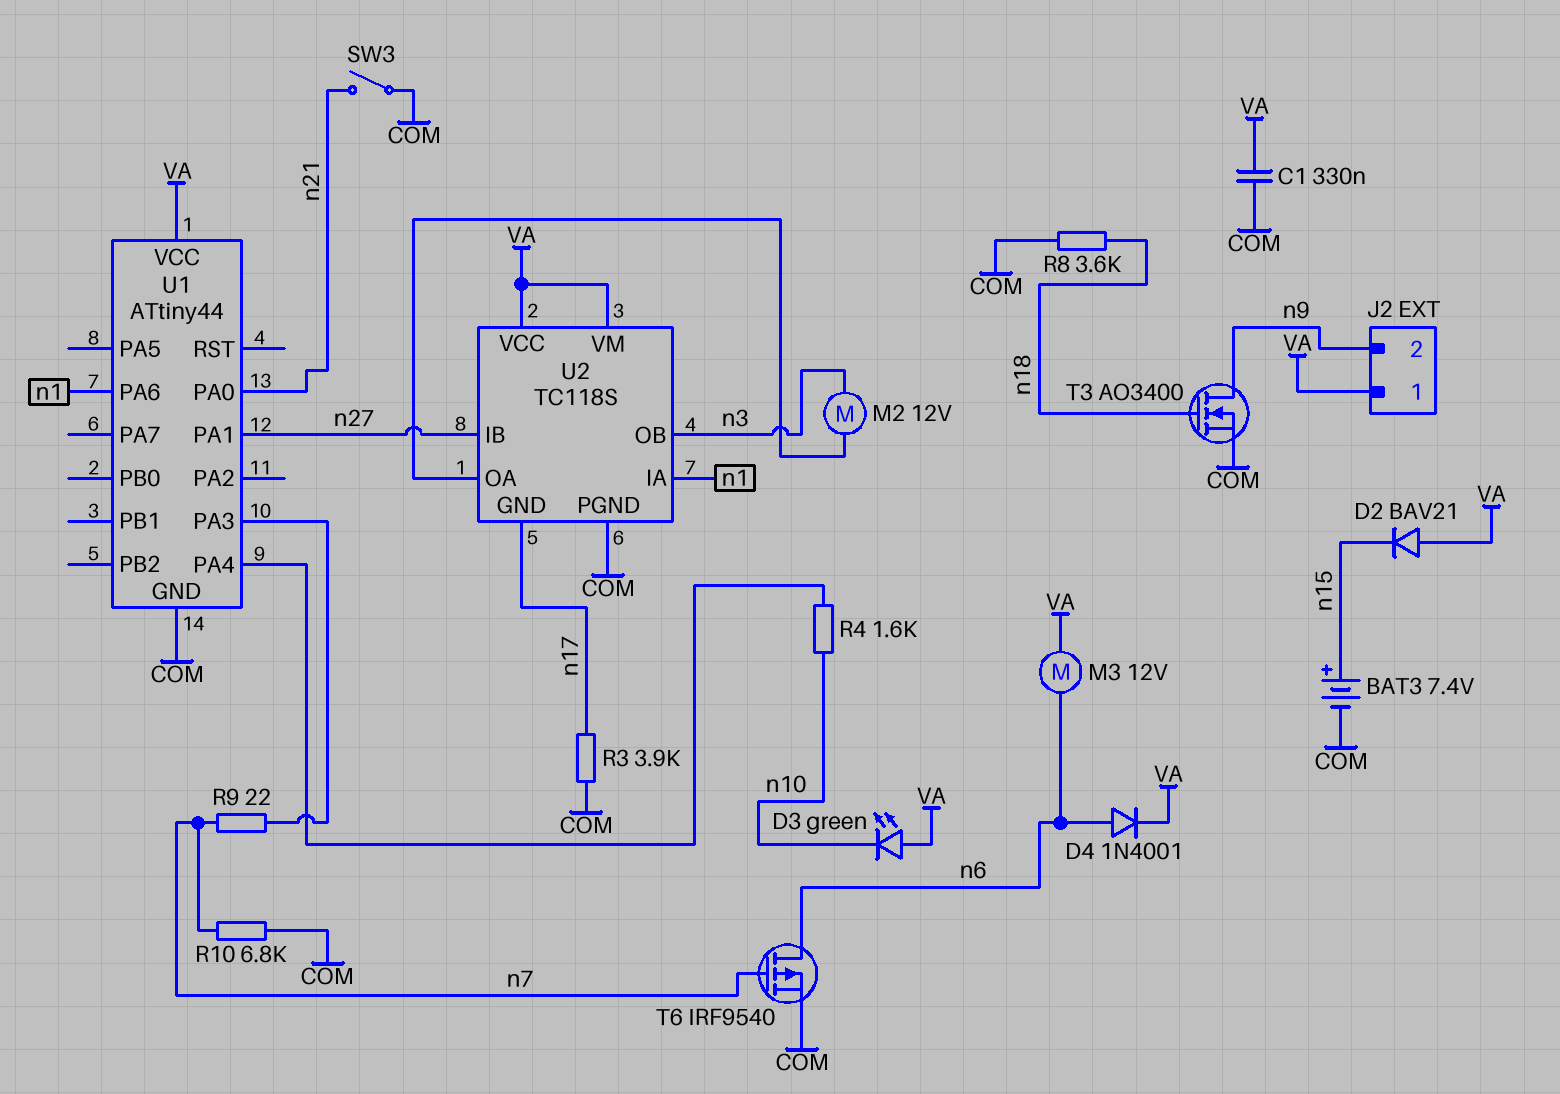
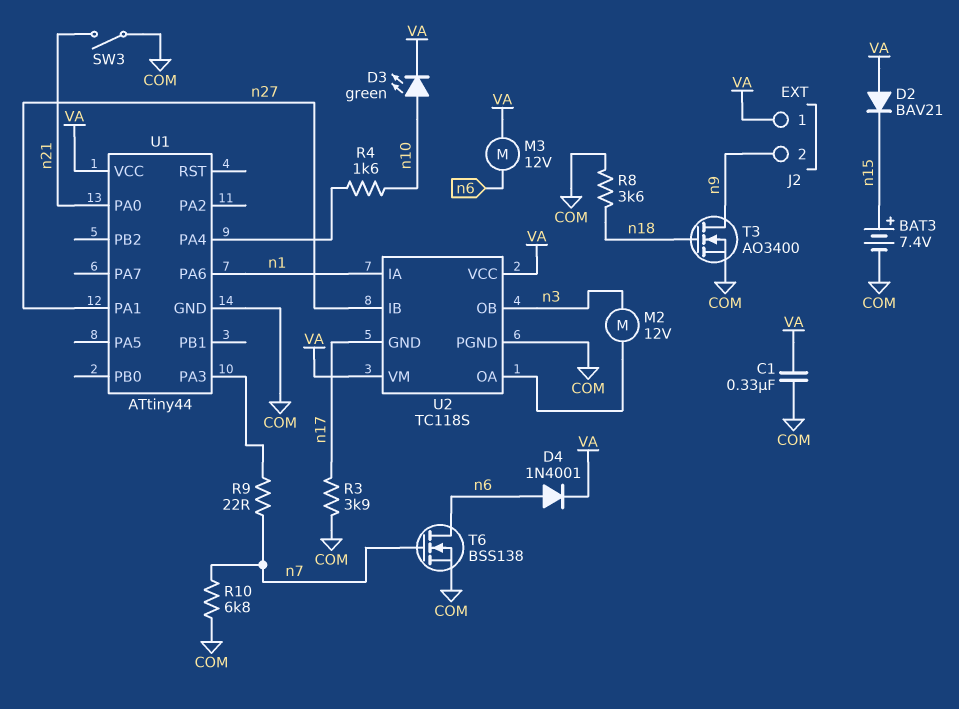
D3: LED green (A VA, K n10) -> LED green (A n10, K VA)
T6: PMOS IRF9540 (G n7, D n6, S COM) -> NMOS BSS138 (G n7, D n6, S COM)

